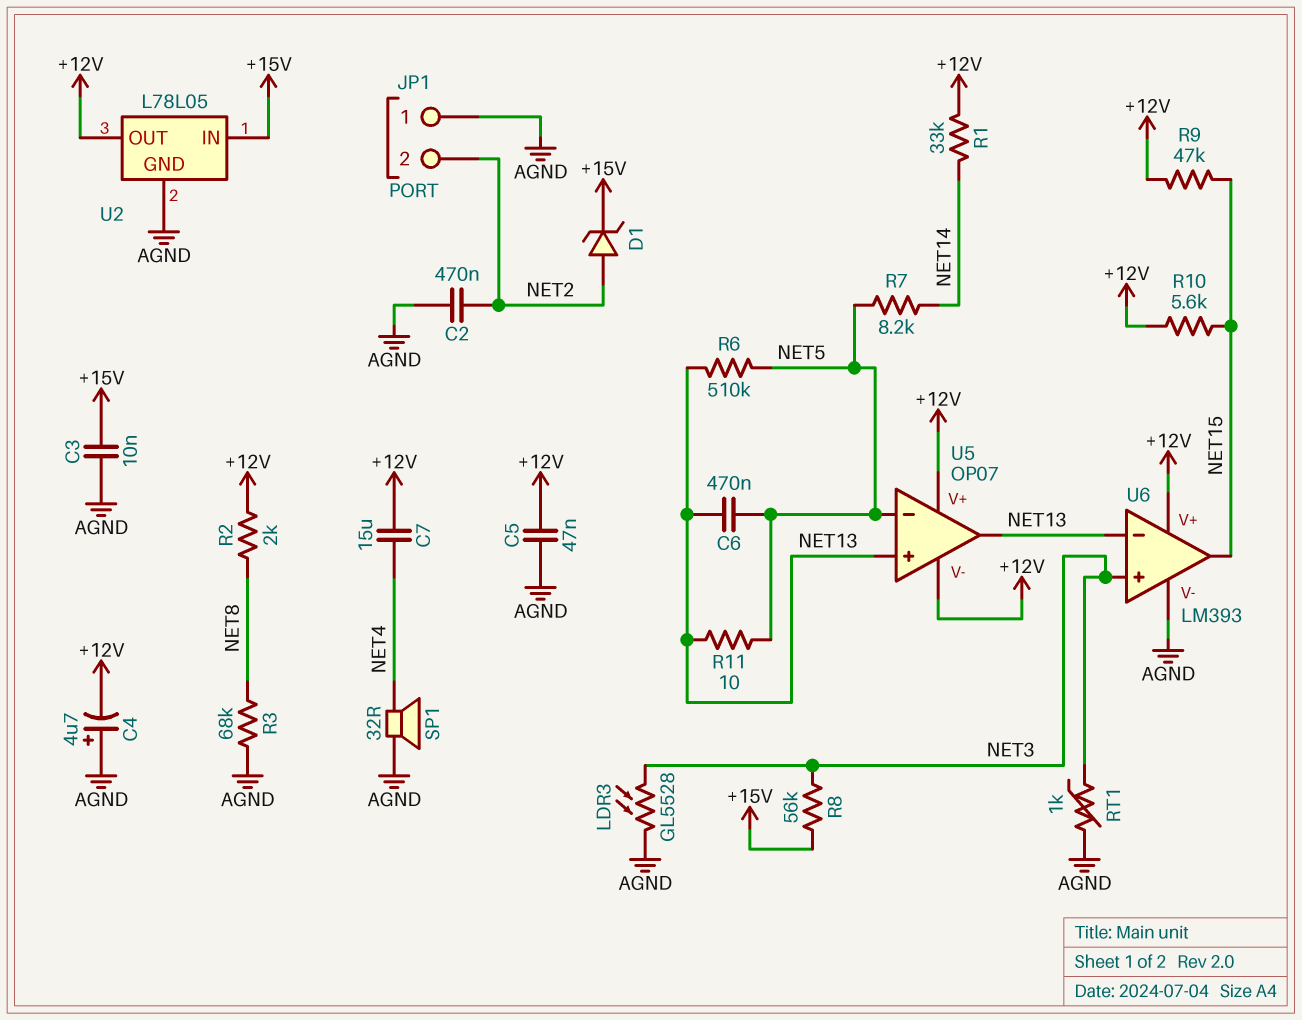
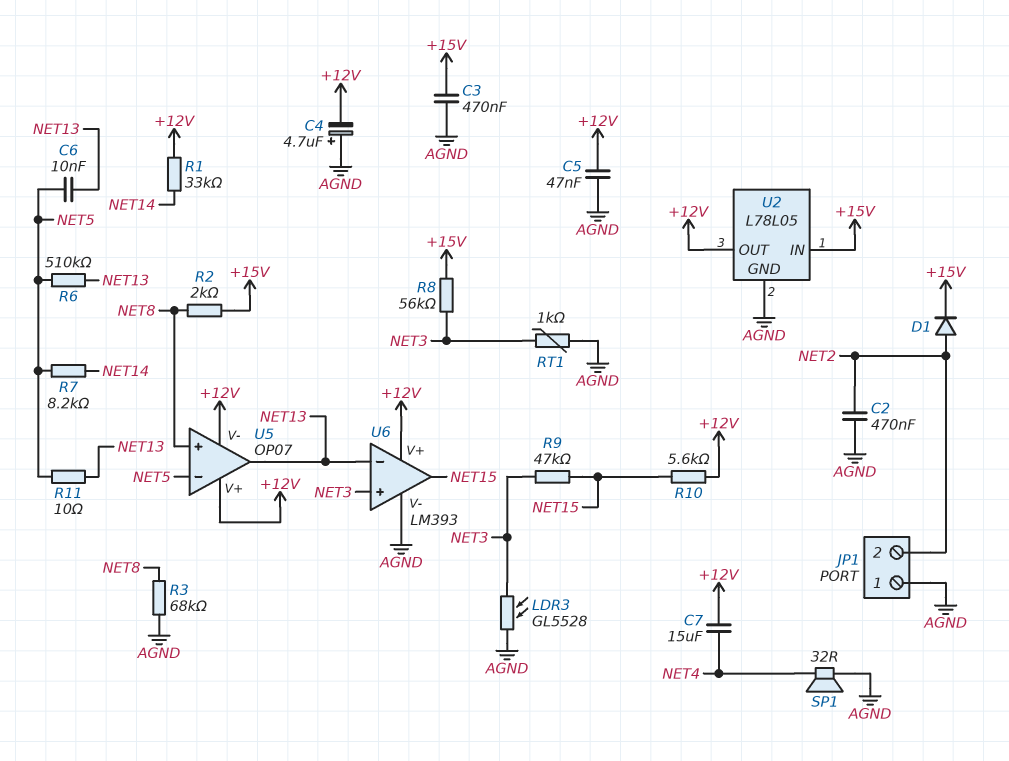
C3: 10nF (+15V, AGND) -> 470nF (+15V, AGND)
C6: 470nF (NET5, NET13) -> 10nF (NET5, NET13)
D1: zener (A NET2, K +15V) -> diode (A NET2, K +15V)
R2: 2k (+12V, NET8) -> 2k (+15V, NET8)
R9: 47k (+12V, NET15) -> 47k (NET3, NET15)
U5 pin in+: NET13 -> NET8

